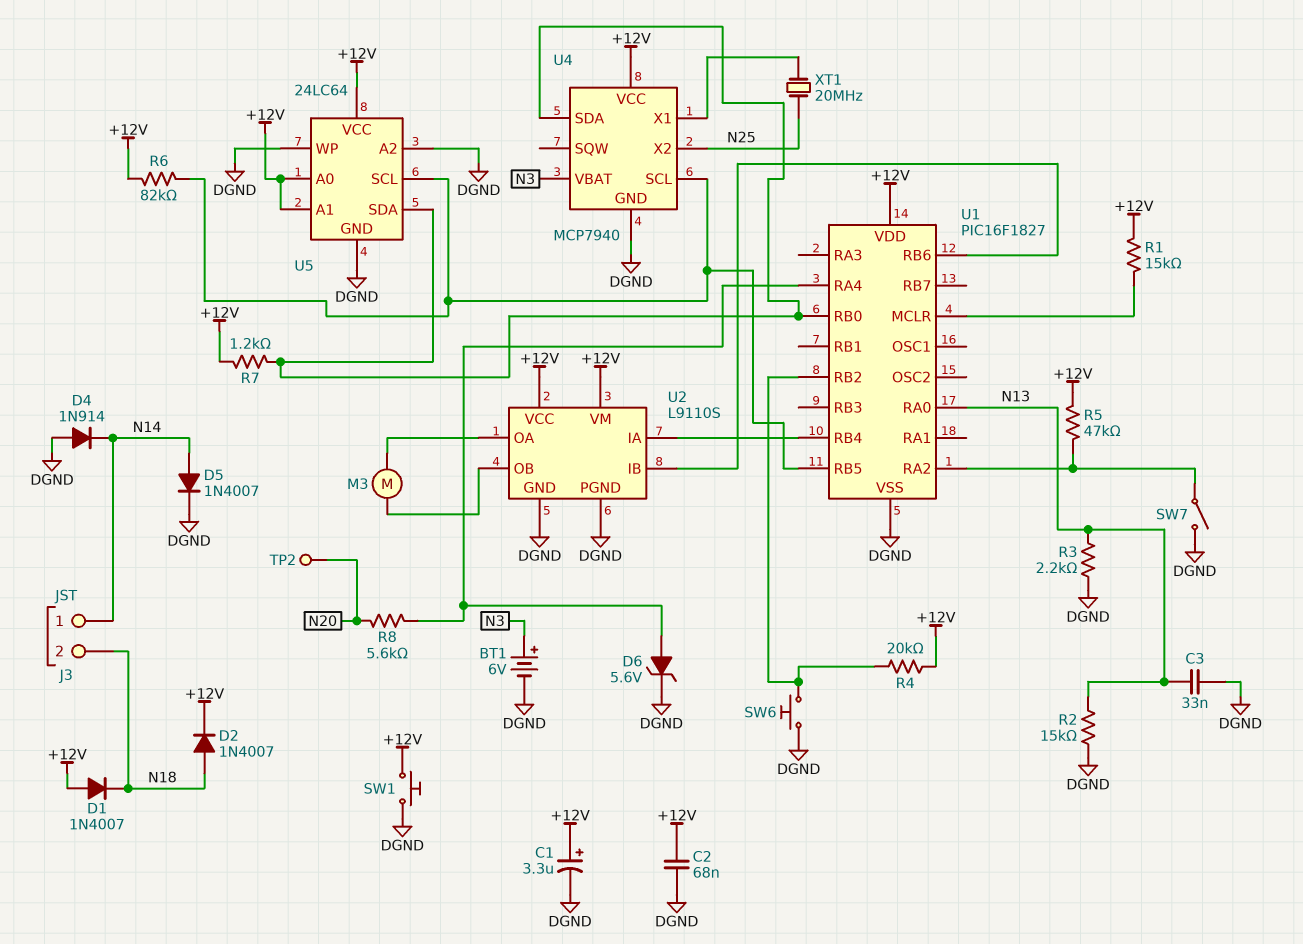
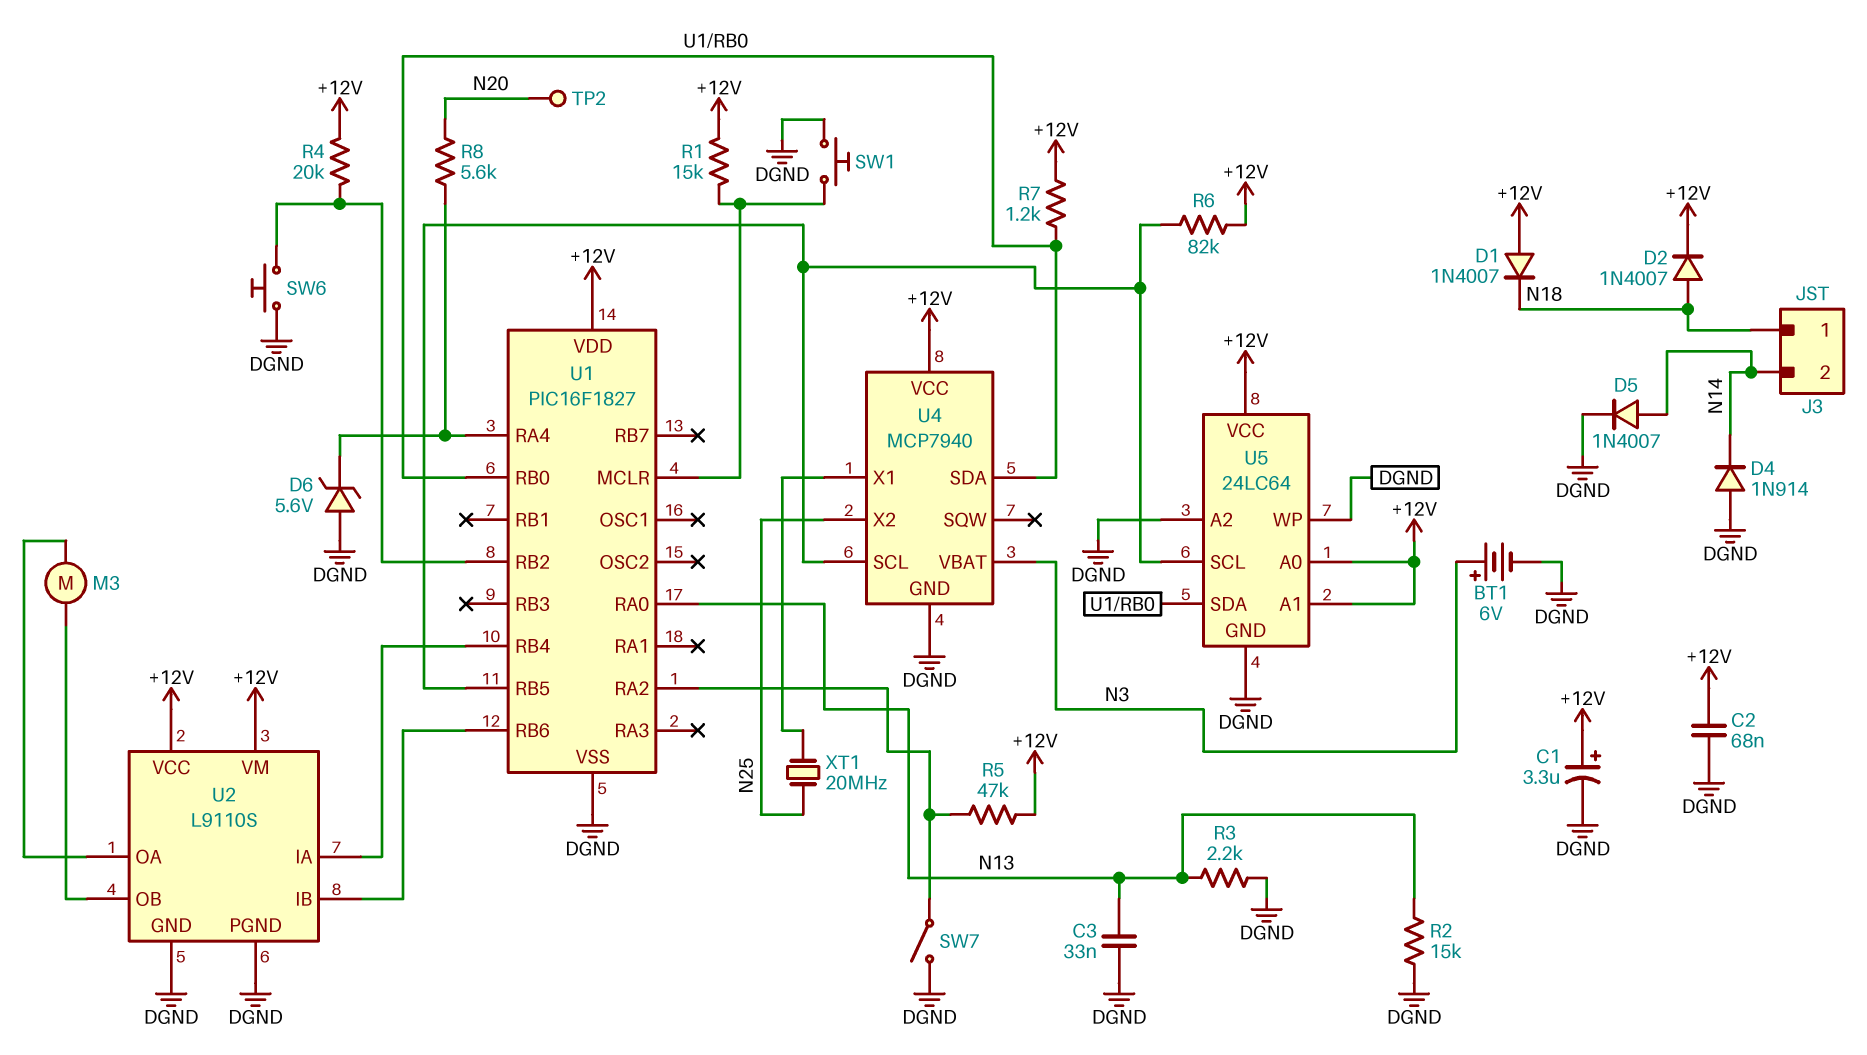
D6: zener 5.6V (A U1/RA4, K DGND) -> zener 5.6V (A DGND, K U1/RA4)
J3 pin 1: N14 -> N18
J3 pin 2: N18 -> N14
SW1: button (+12V, DGND) -> button (DGND, U1/MCLR)

